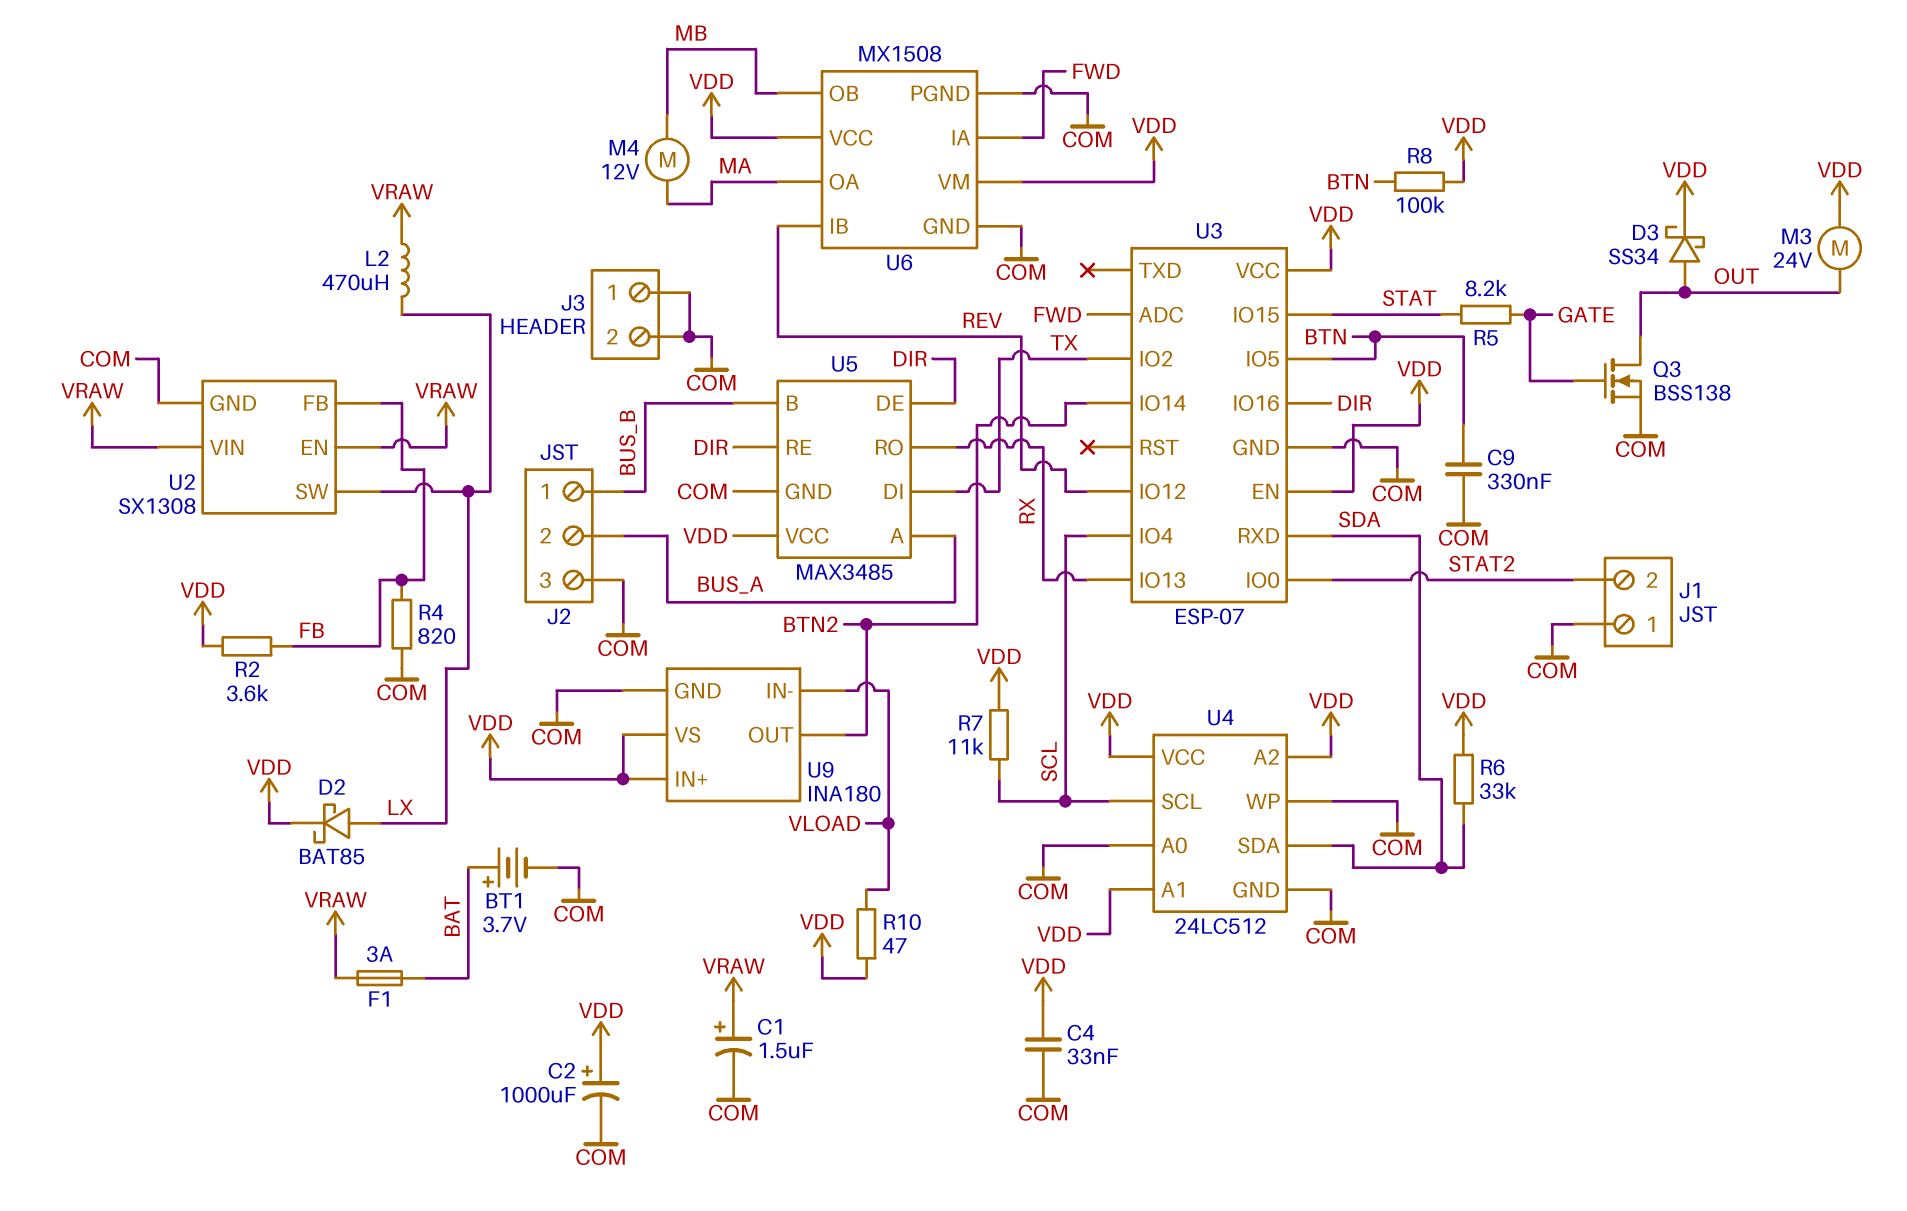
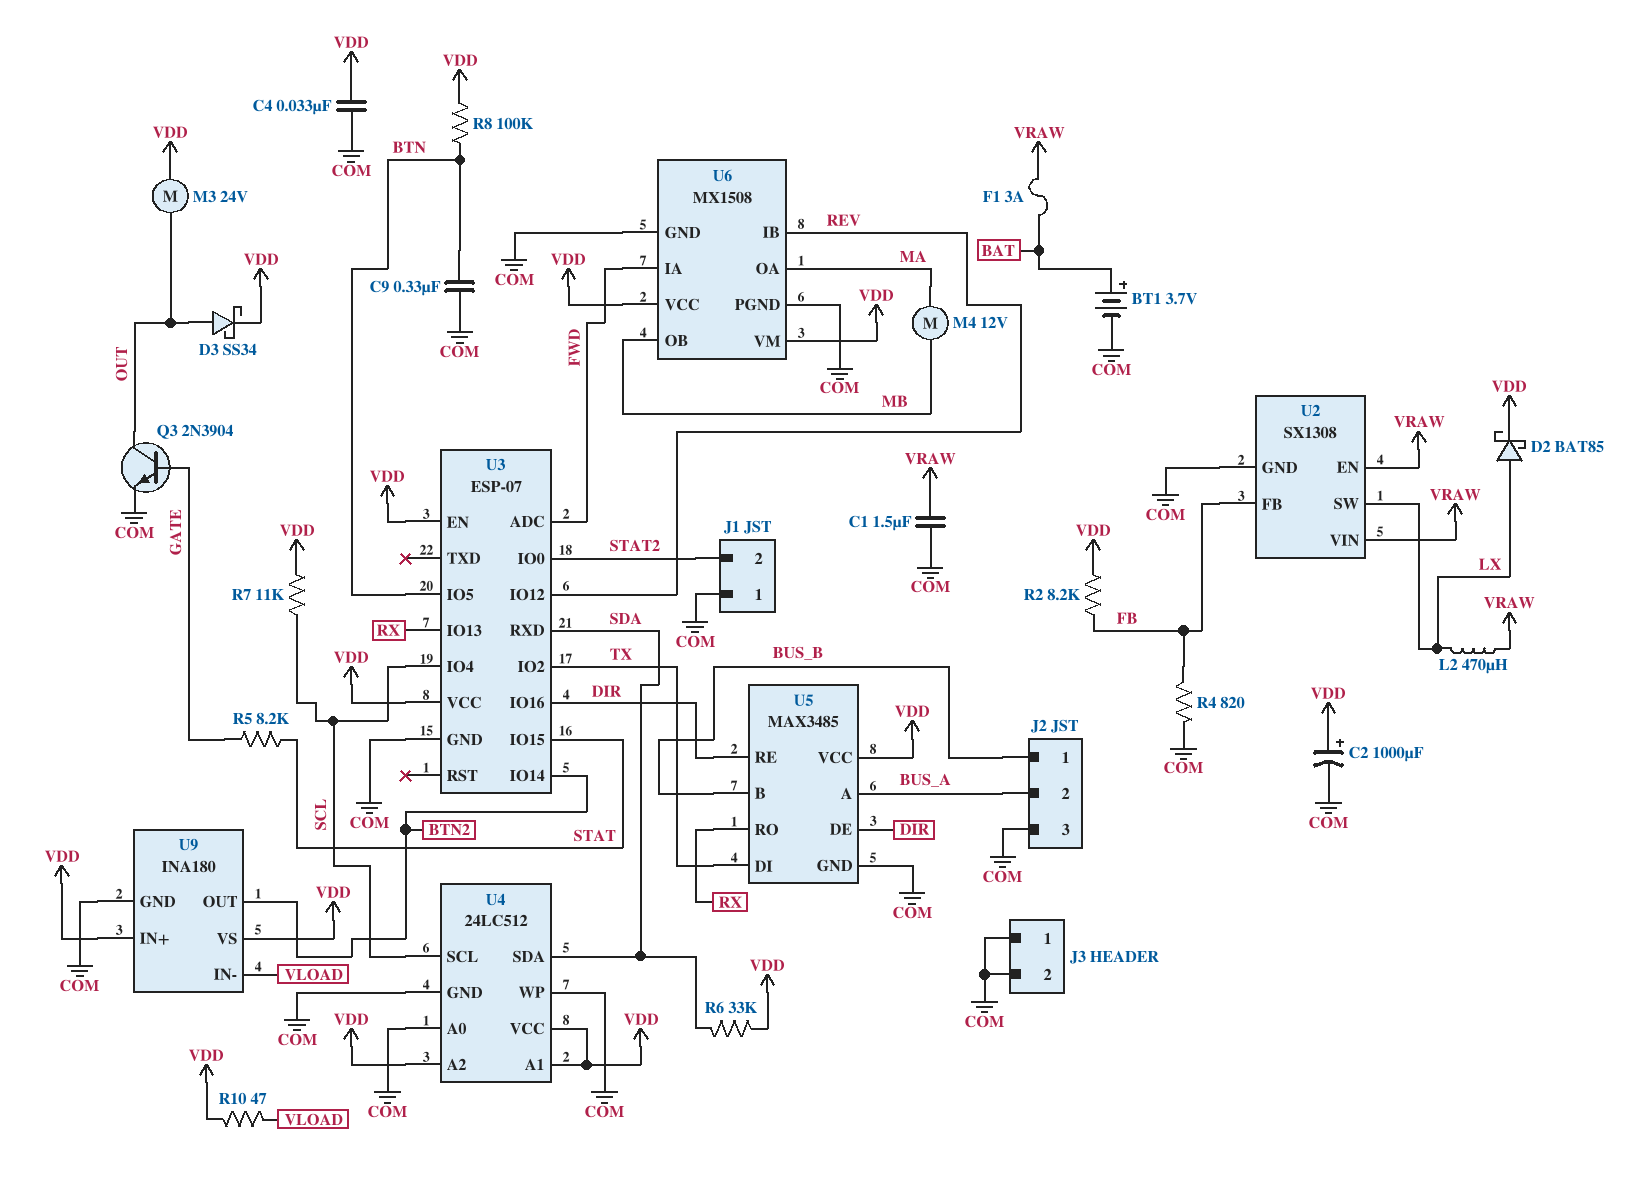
C1: 1.5uF (plus VRAW, minus COM) -> 1.5uF (COM, VRAW)
Q3: NMOS BSS138 (G GATE, D OUT, S COM) -> NPN 2N3904 (B GATE, C OUT, E COM)
R2: 3.6k (FB, VDD) -> 8.2k (FB, VDD)

